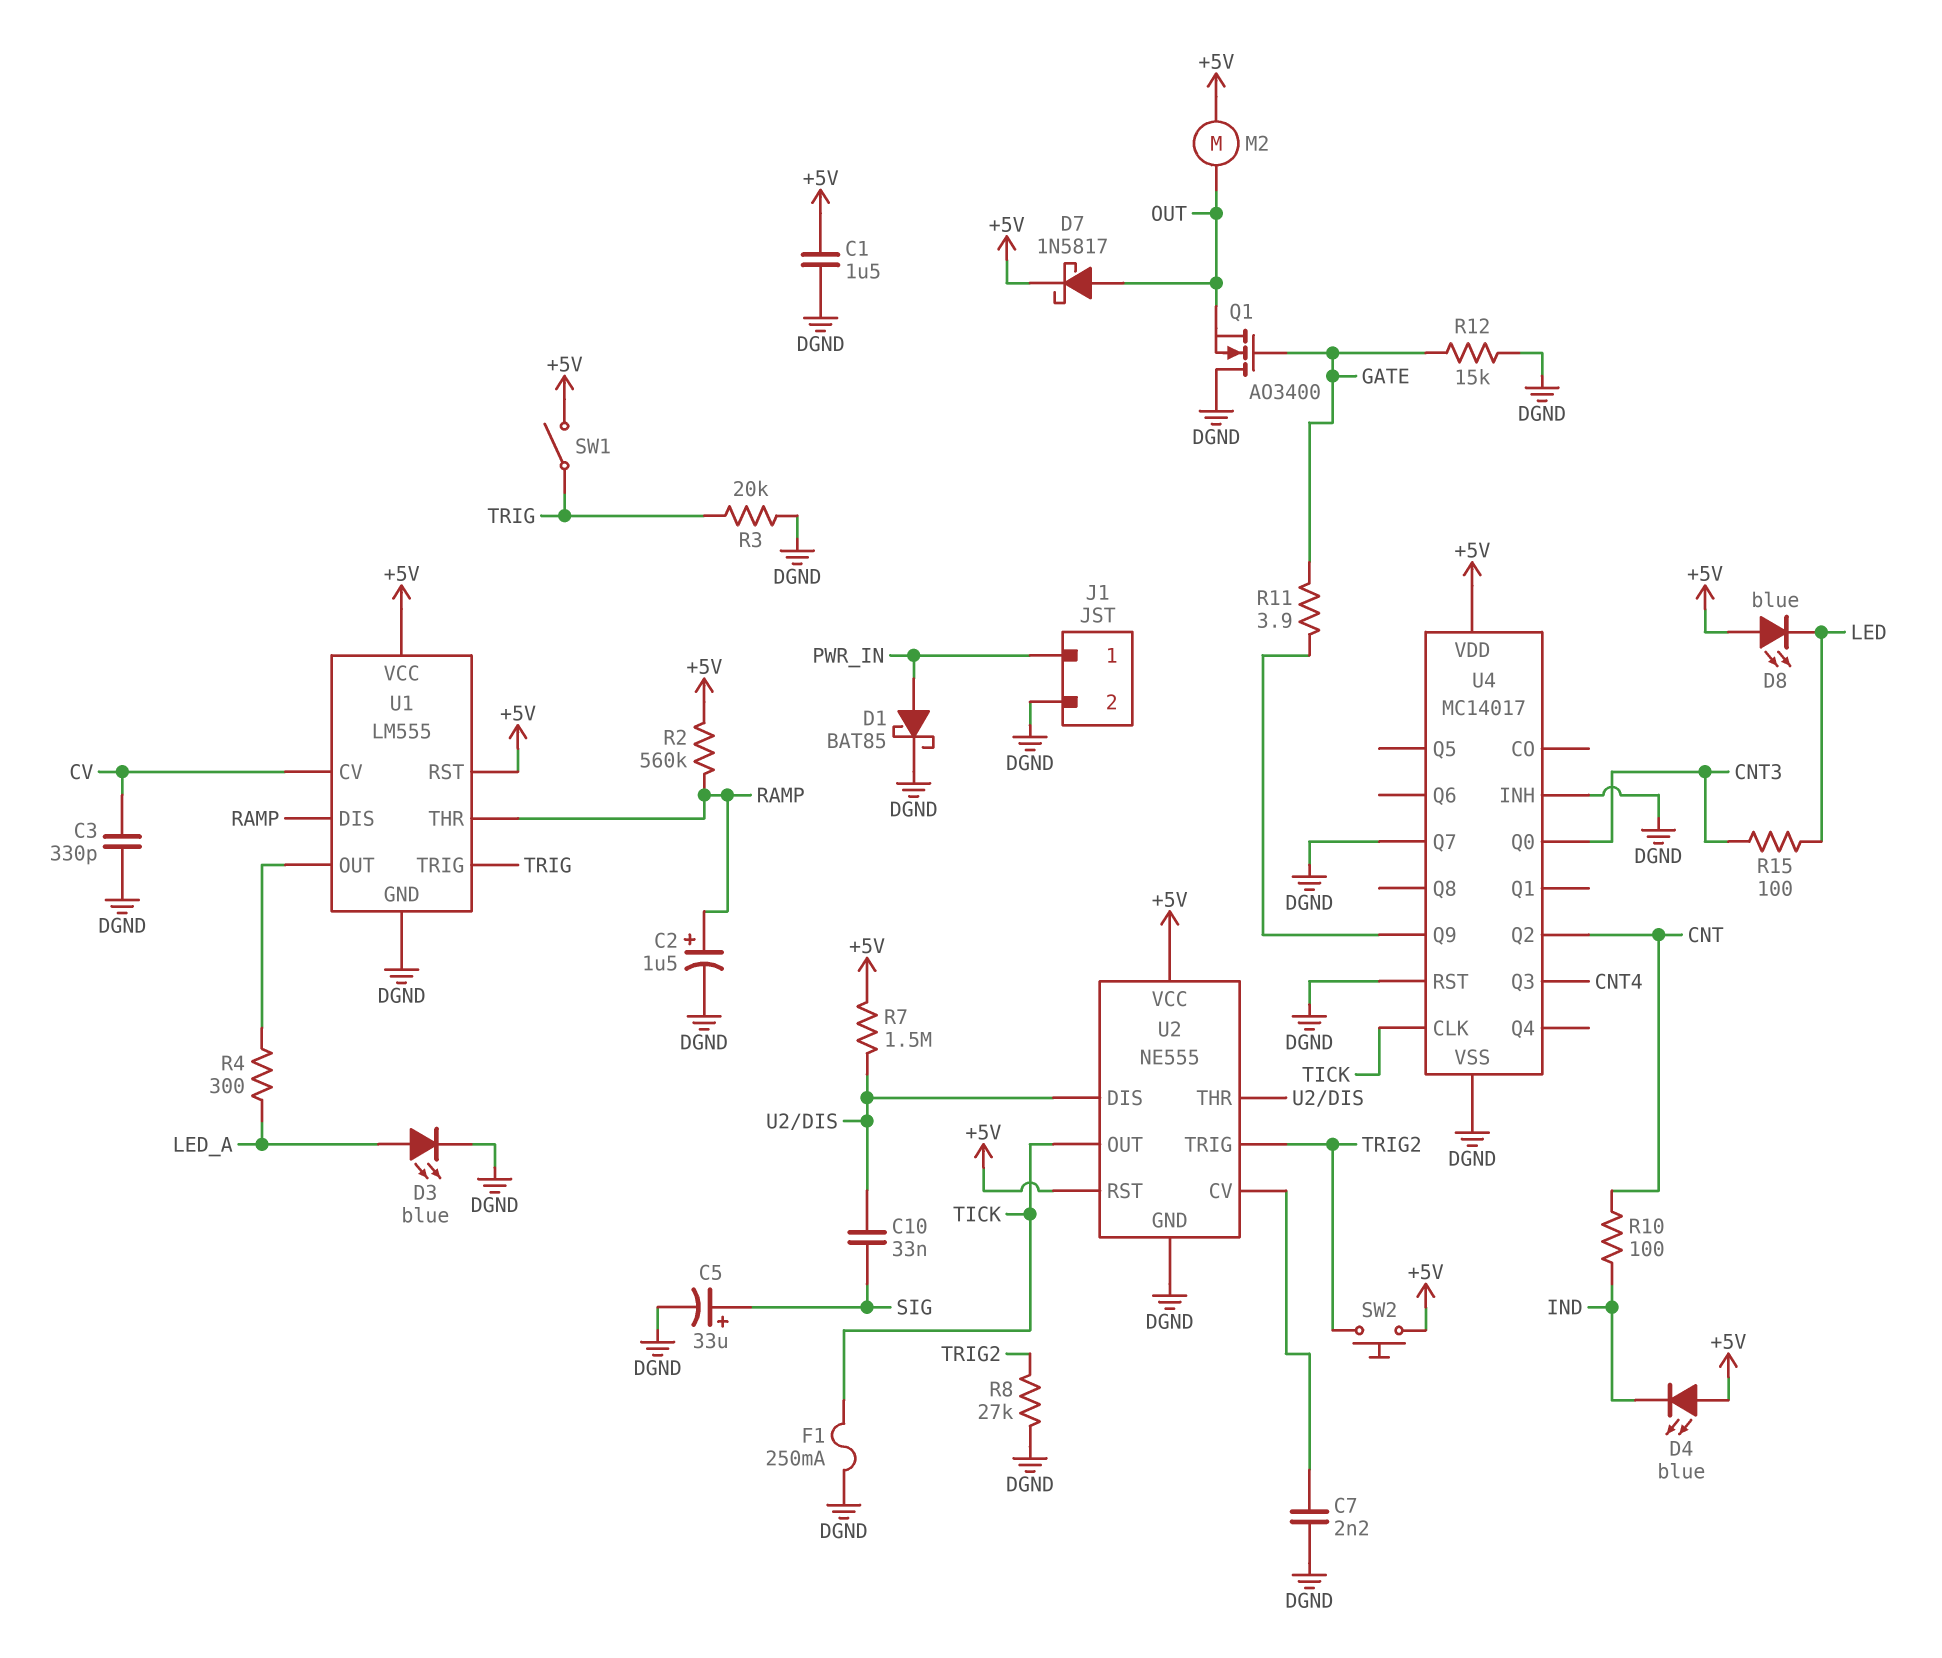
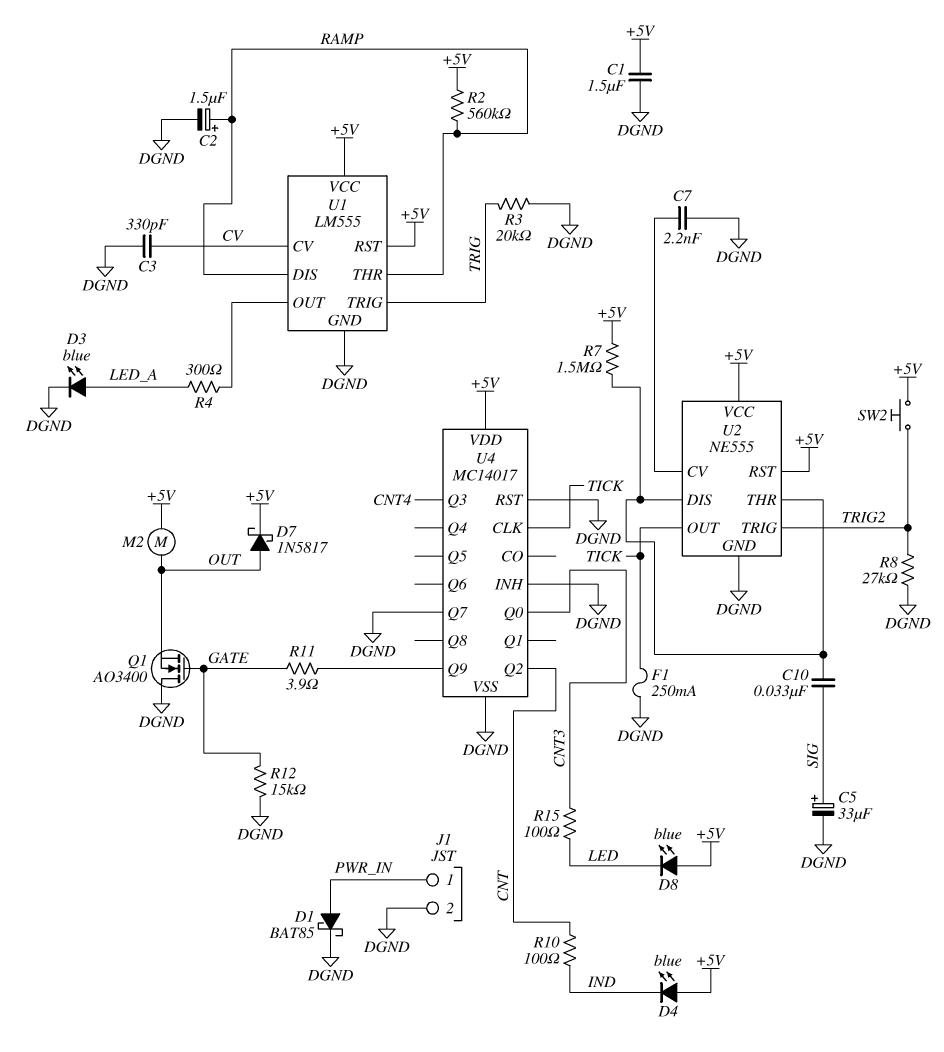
SW1: switch (+5V, TRIG) -> none

